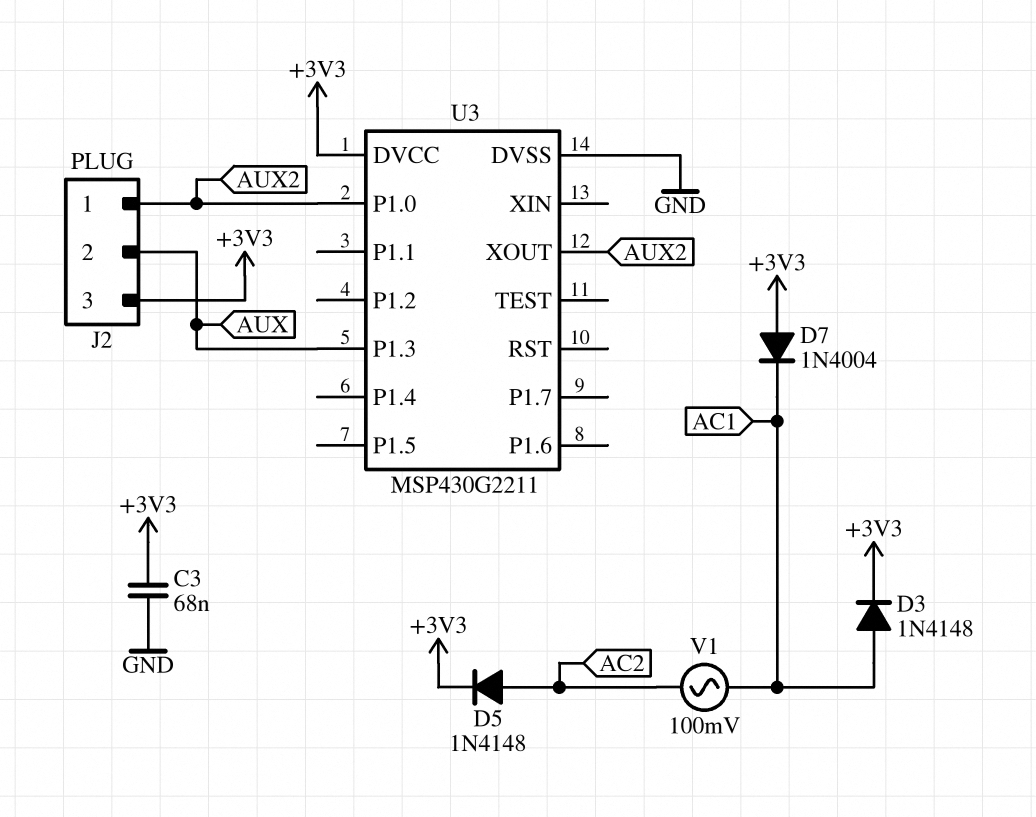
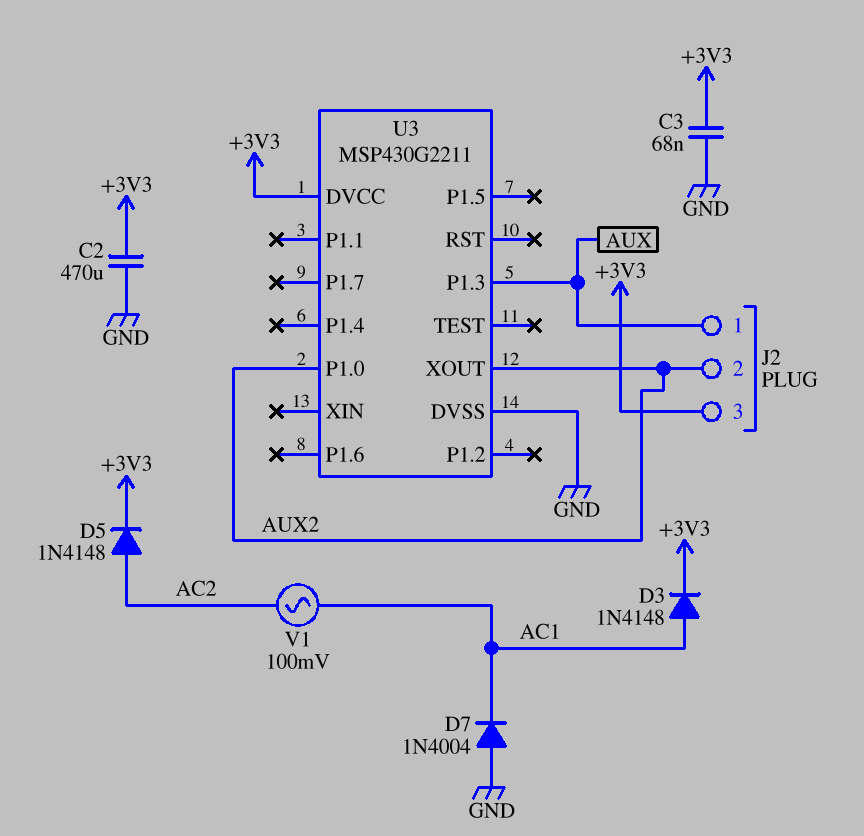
C2: none -> 470uF (+3V3, GND)
D7: diode 1N4004 (A +3V3, K AC1) -> diode 1N4004 (A GND, K AC1)
J2 pin 1: AUX2 -> AUX
J2 pin 2: AUX -> AUX2

